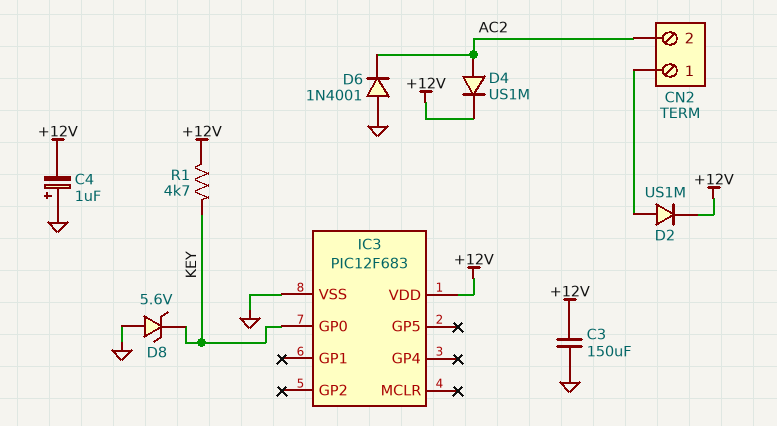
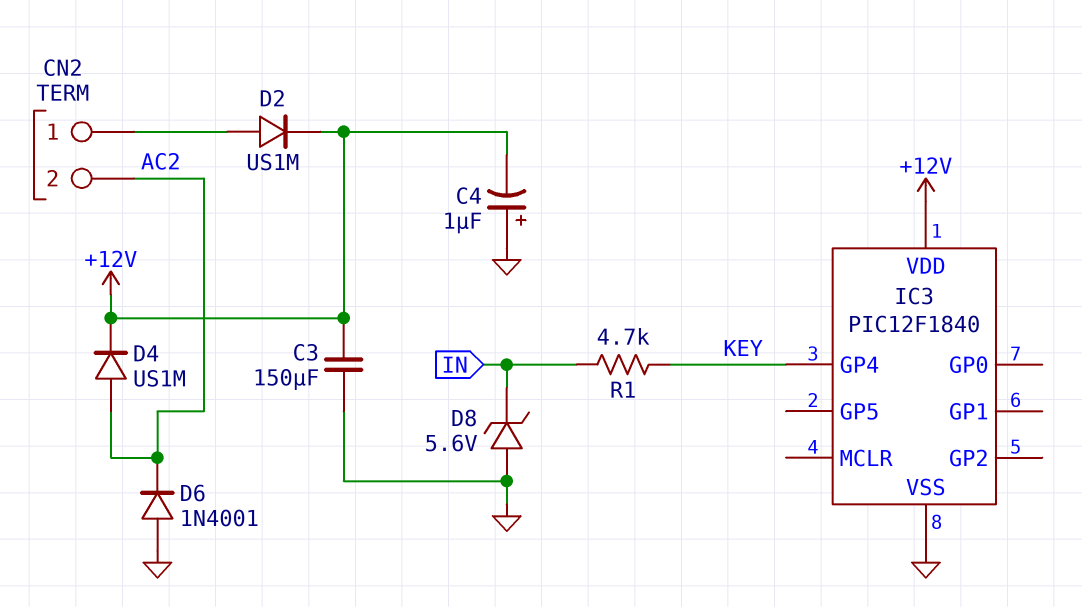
D8: zener 5.6V (A GND, K KEY) -> zener 5.6V (A GND, K IN)
IC3: PIC12F683 -> PIC12F1840
IC3 pin GP0: KEY -> none
IC3 pin GP4: none -> KEY
R1: 4.7k (+12V, KEY) -> 4.7k (IN, KEY)

